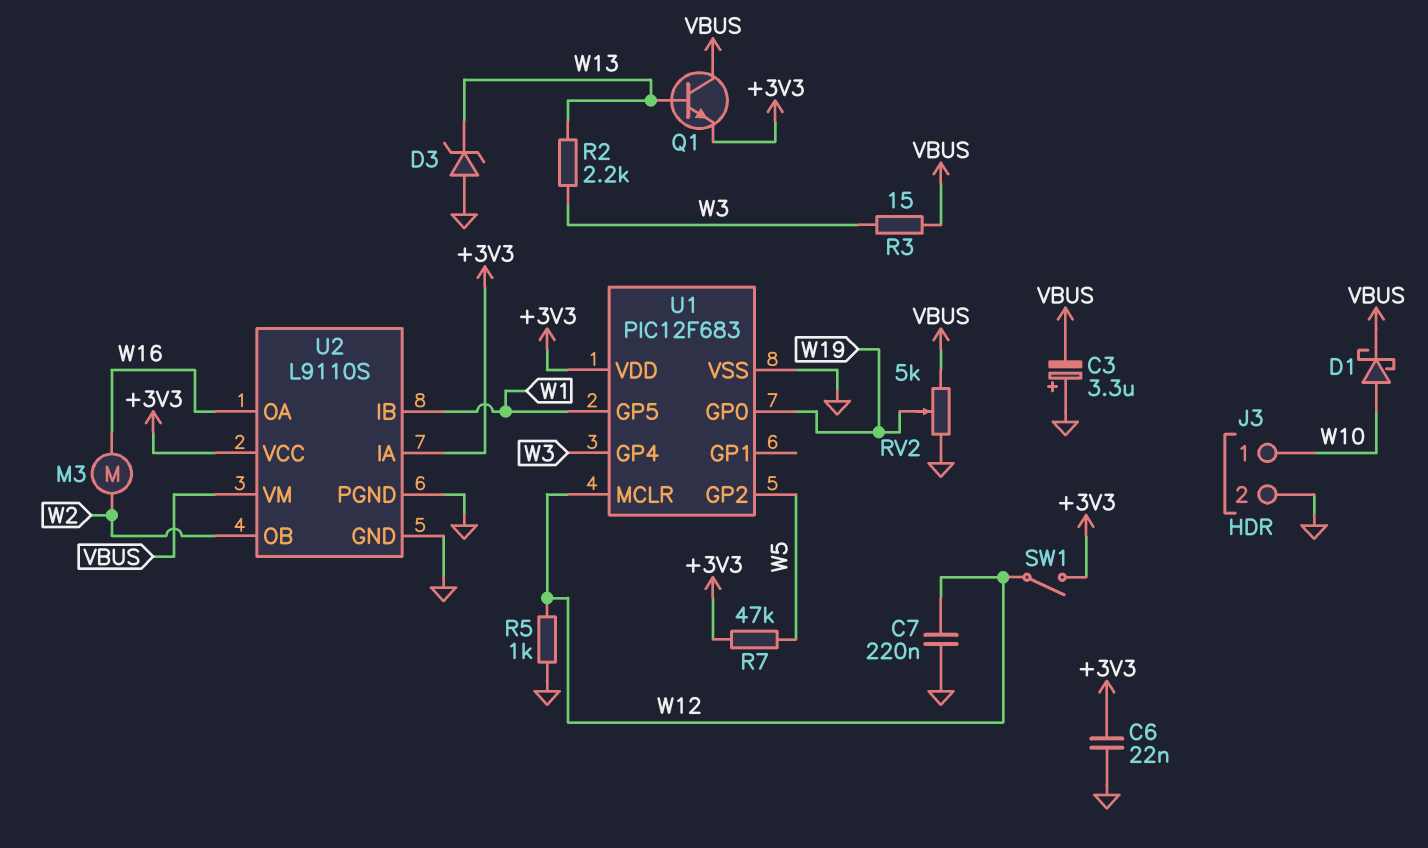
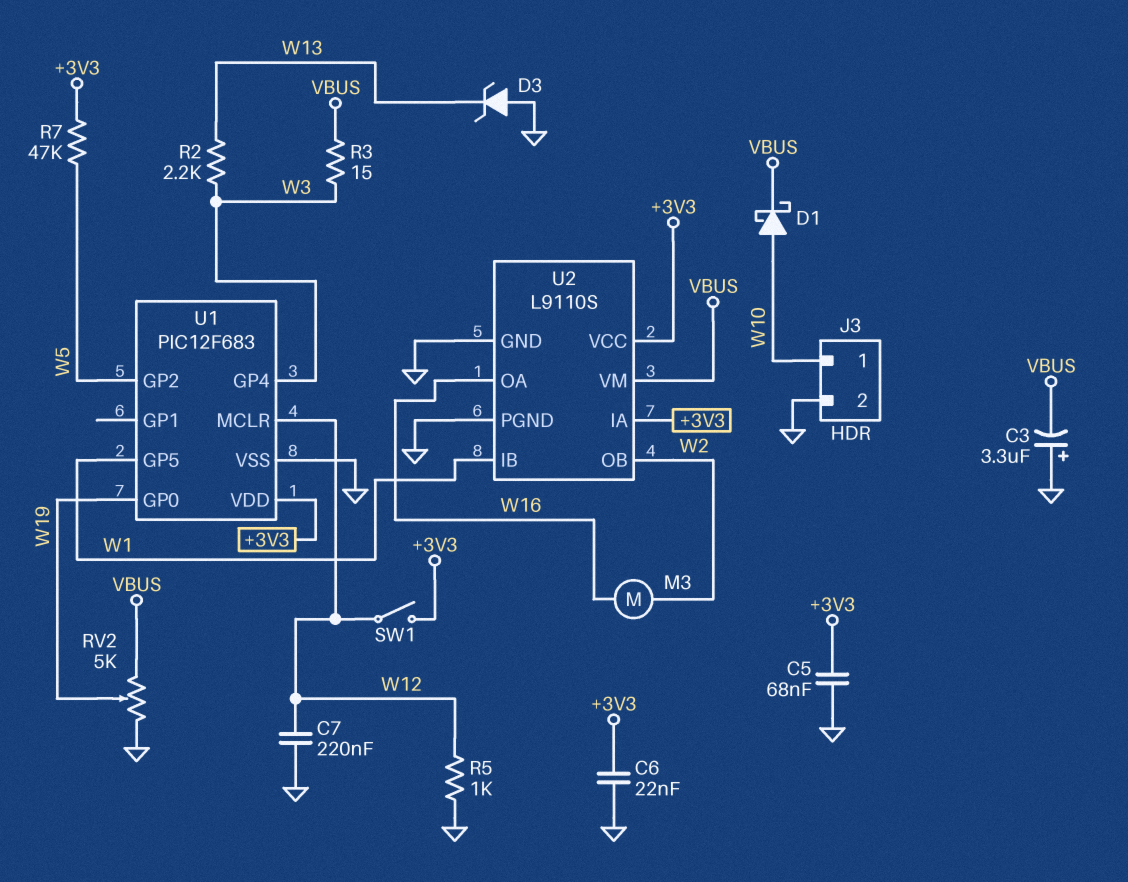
C5: none -> 68nF (+3V3, GND)
Q1: NPN (B W13, C VBUS, E +3V3) -> none

